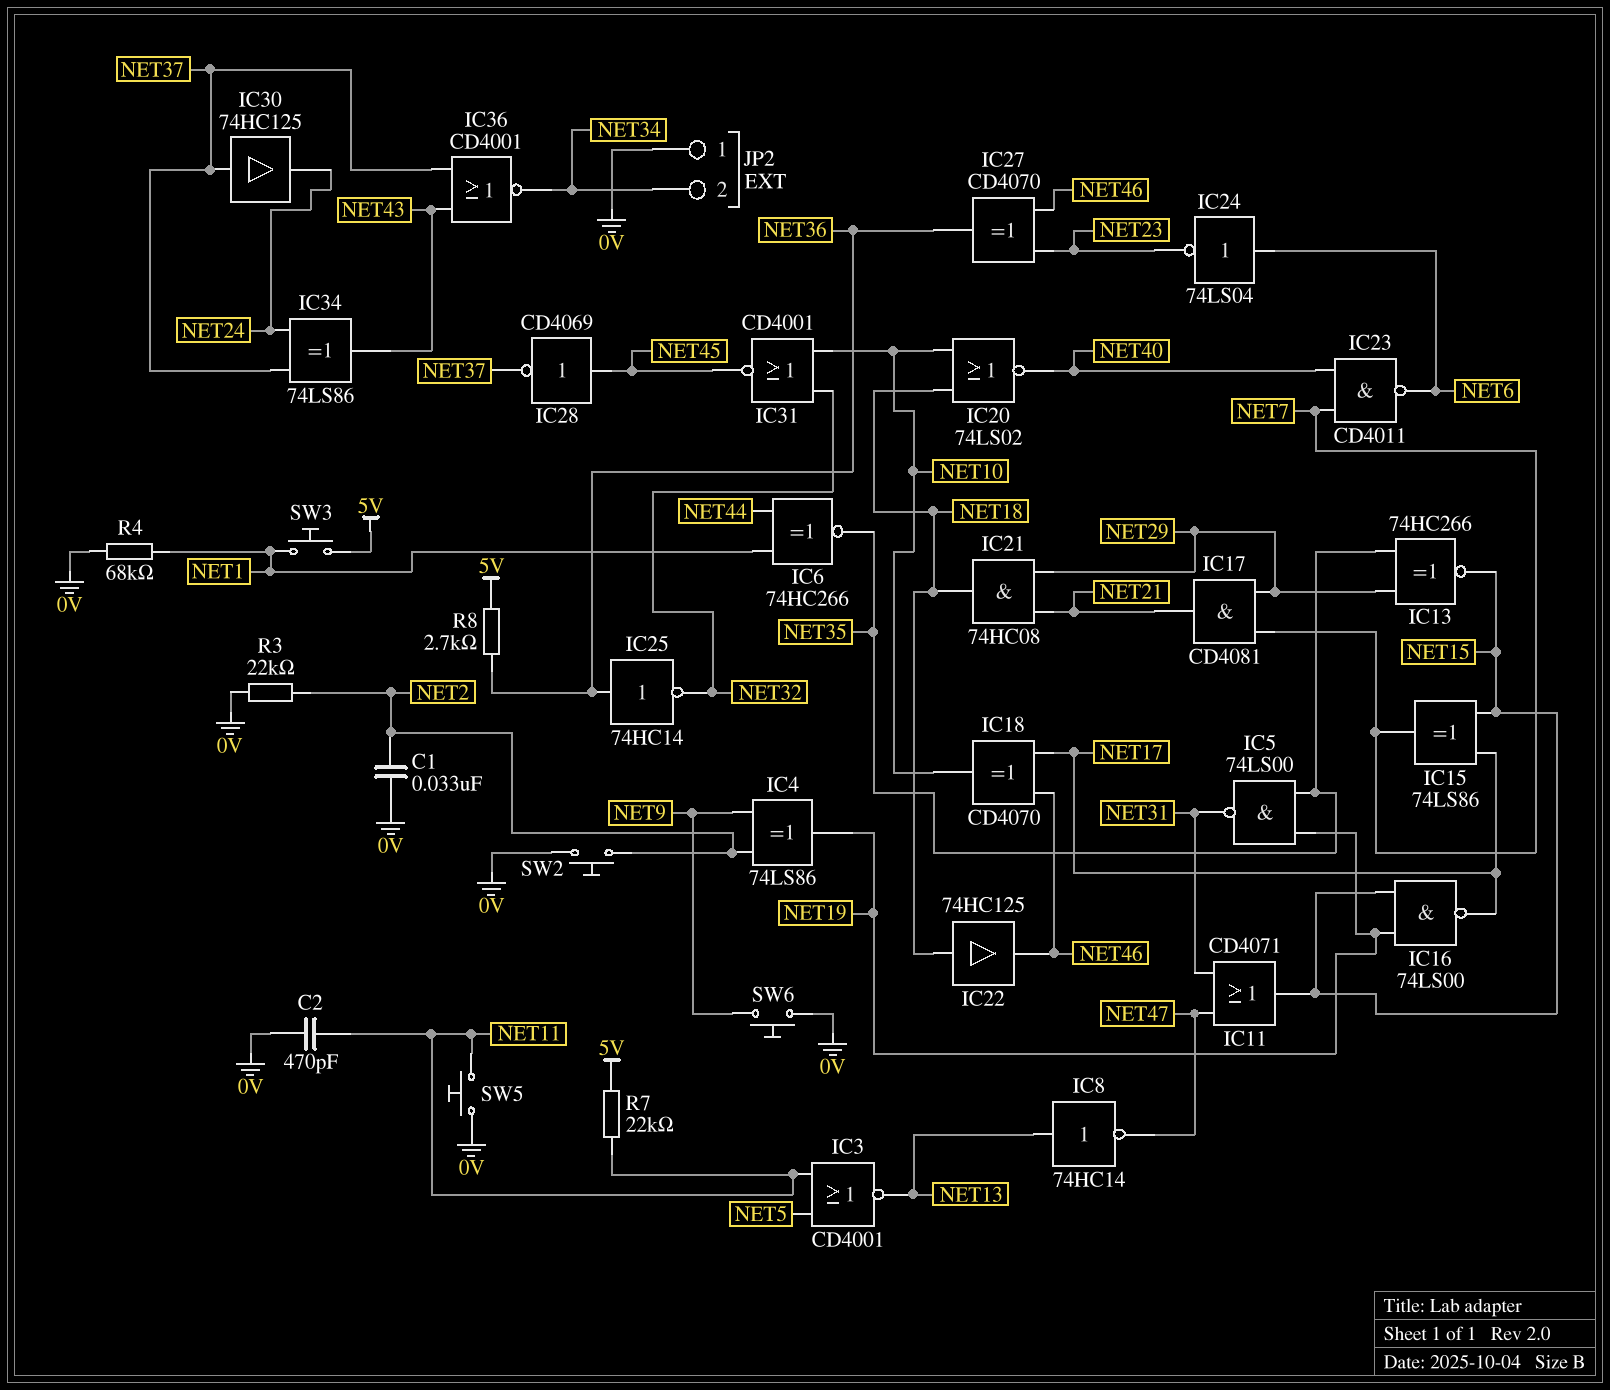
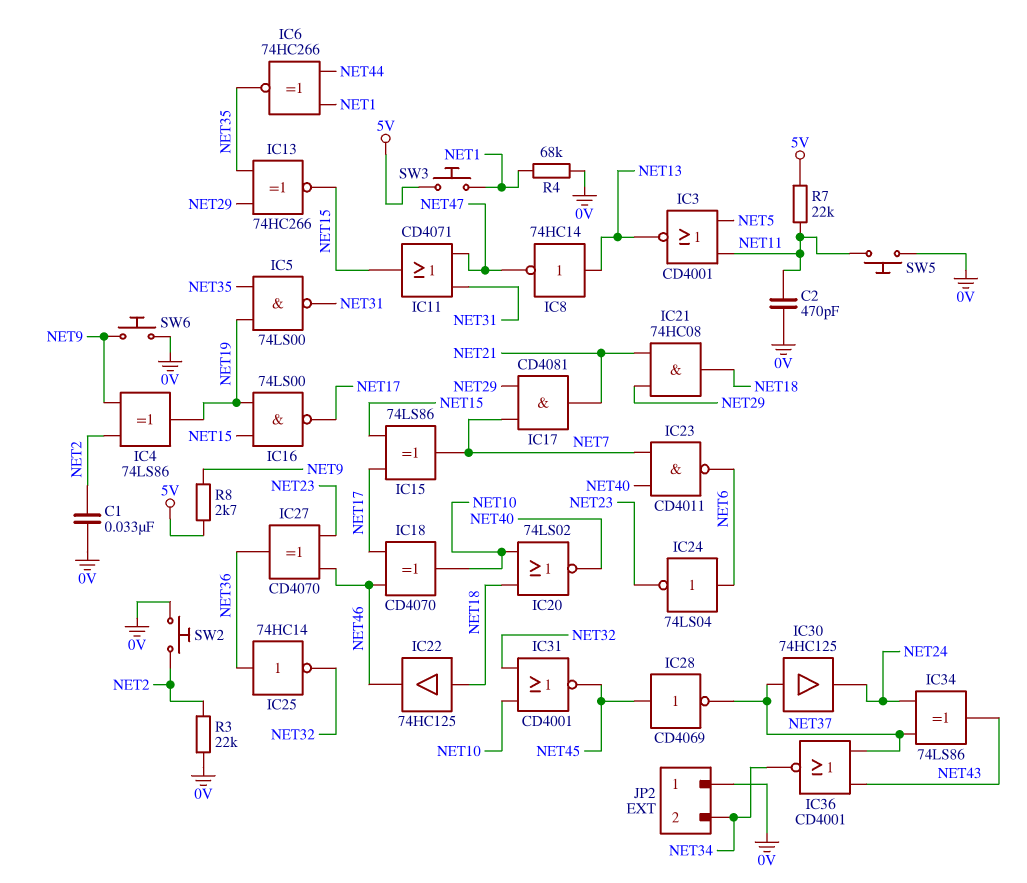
R8: 2.7k (5V, NET36) -> 2.7k (5V, NET9)

